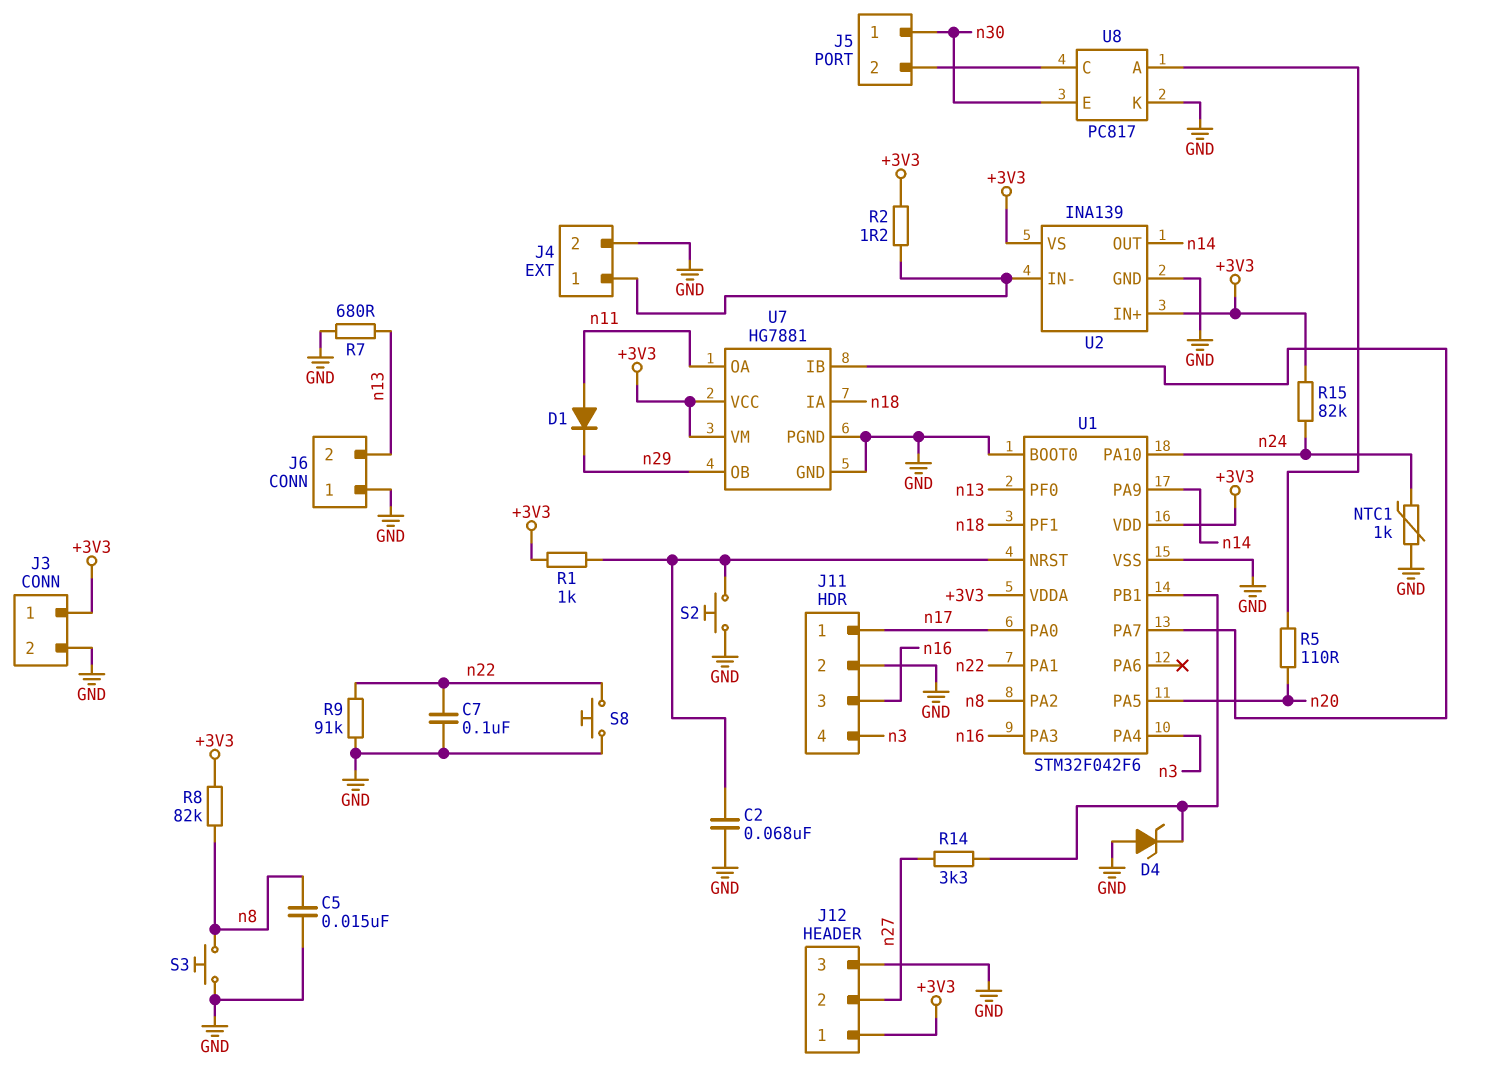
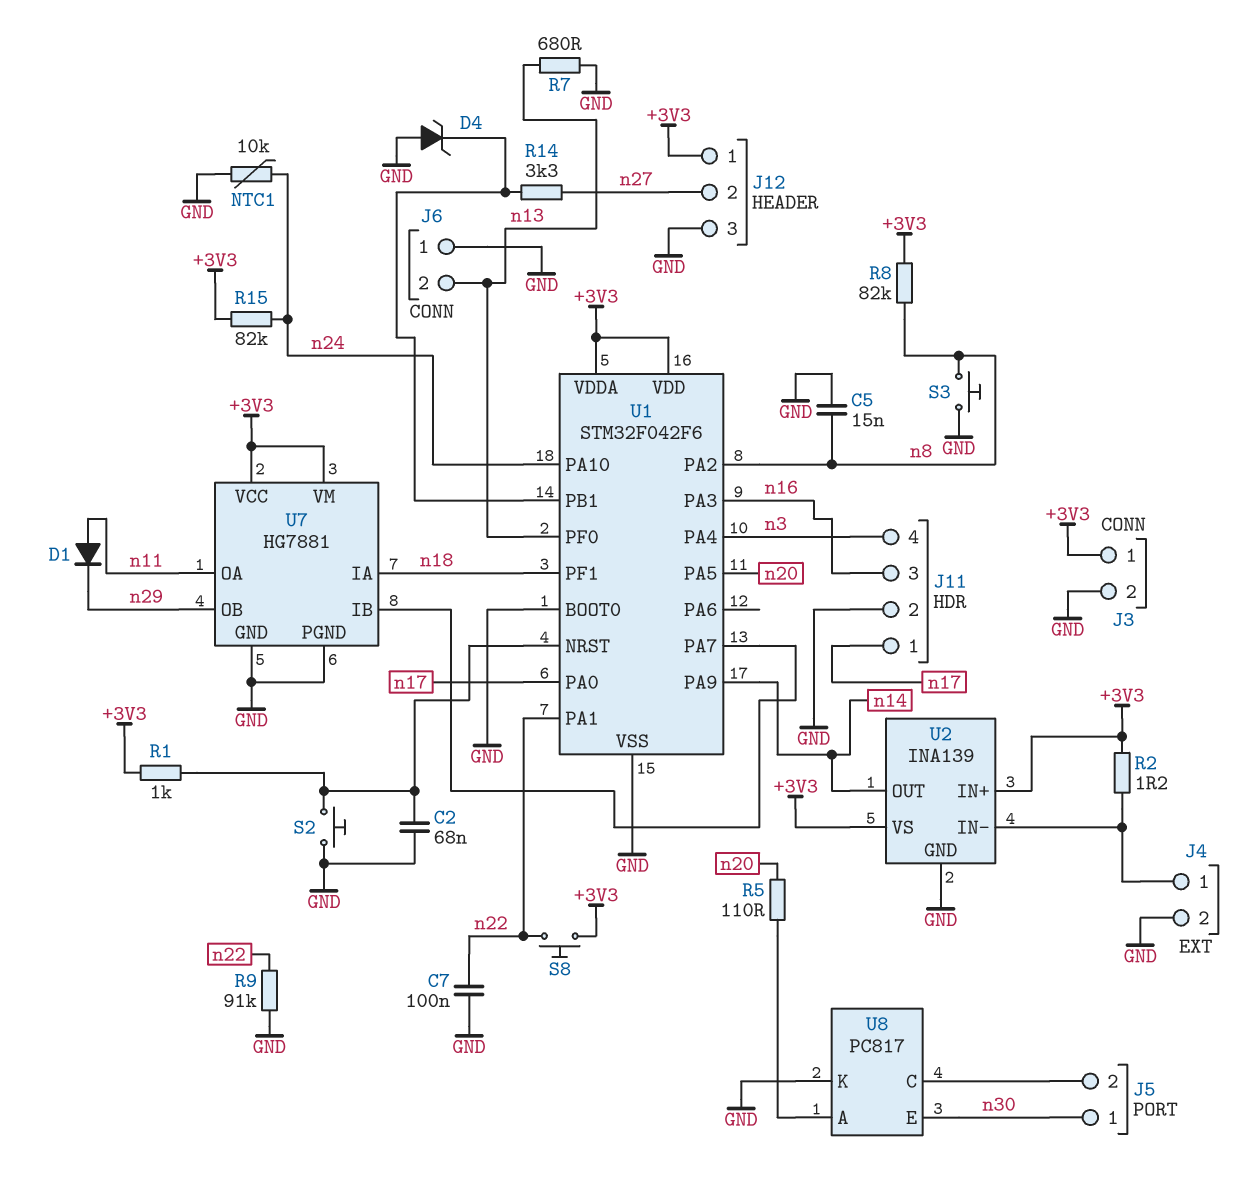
NTC1: 1k (GND, n24) -> 10k (GND, n24)
S8: button (GND, n22) -> button (+3V3, n22)

